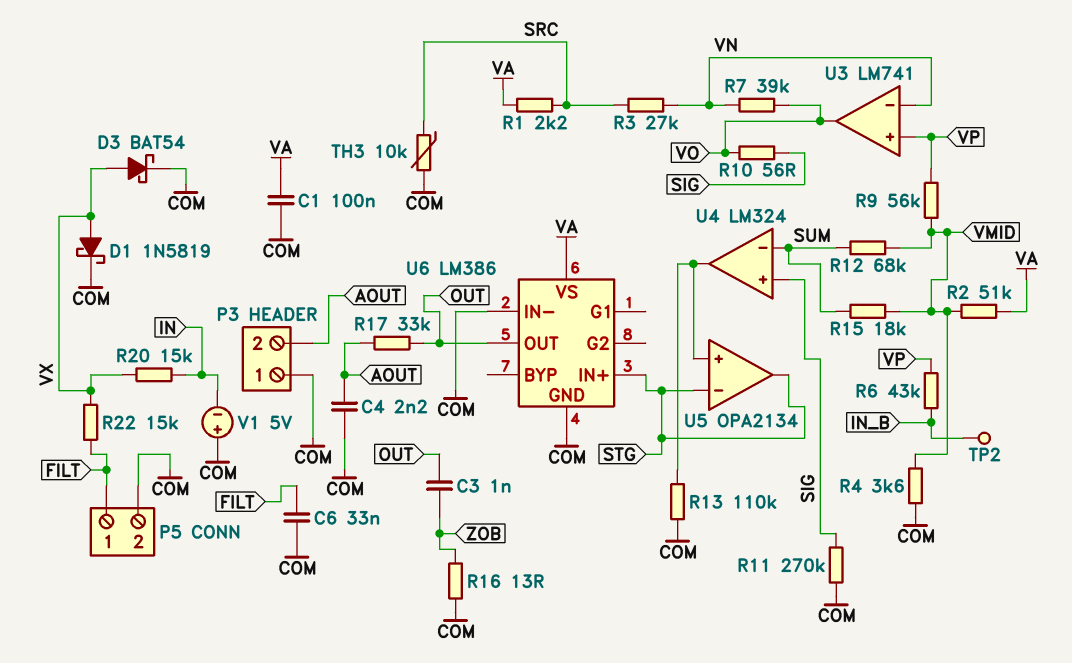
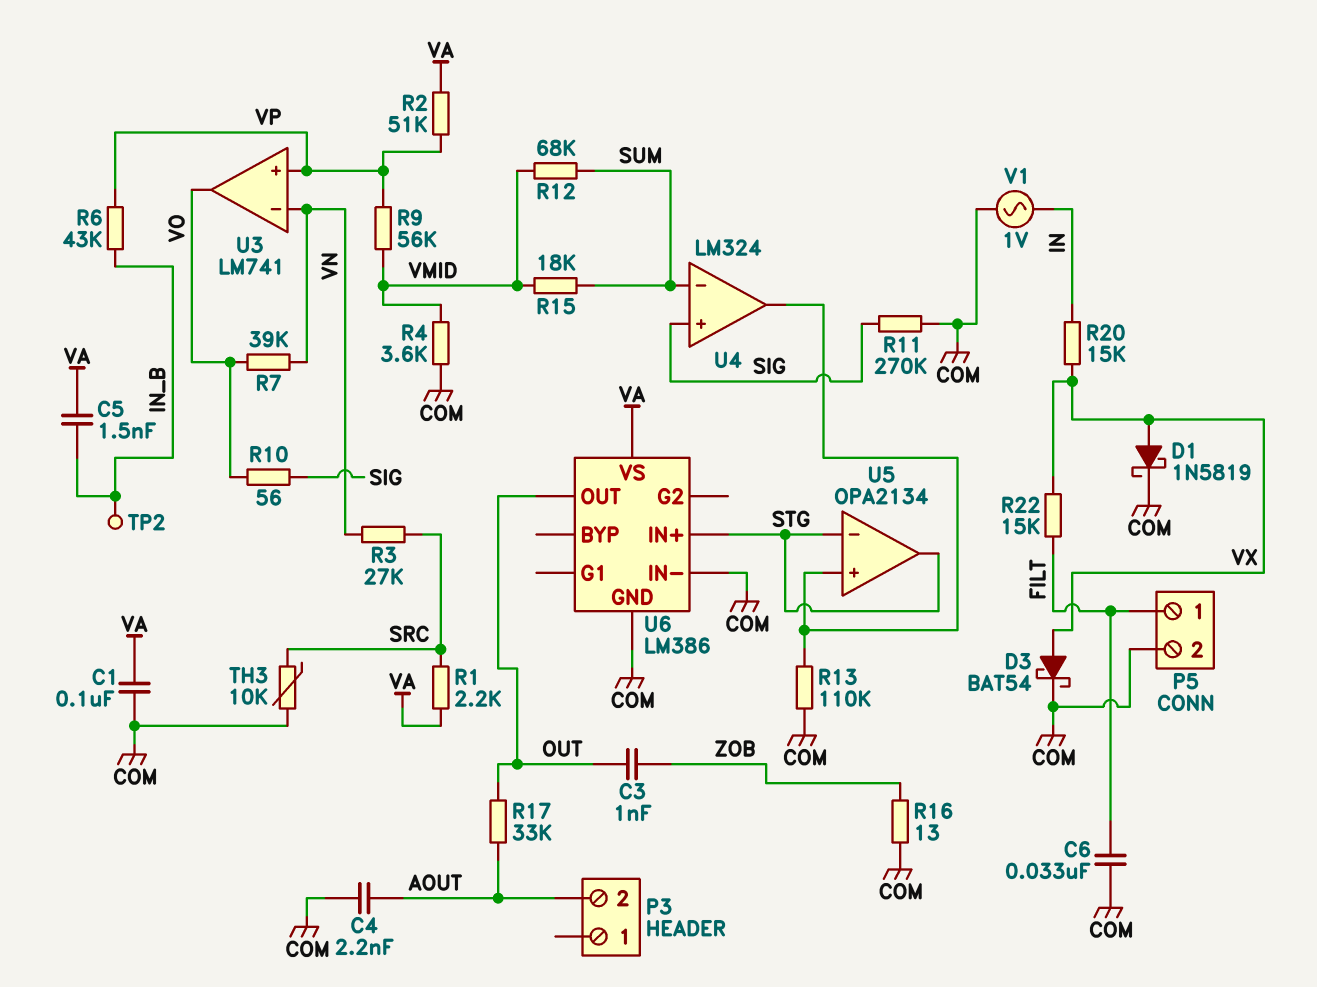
C5: none -> 1.5nF (IN_B, VA)
P3 pin 1: COM -> none
R2: 51k (VA, VMID) -> 51k (VA, VP)
V1: 5V (plus COM, minus IN) -> AC 1V (COM, IN)

